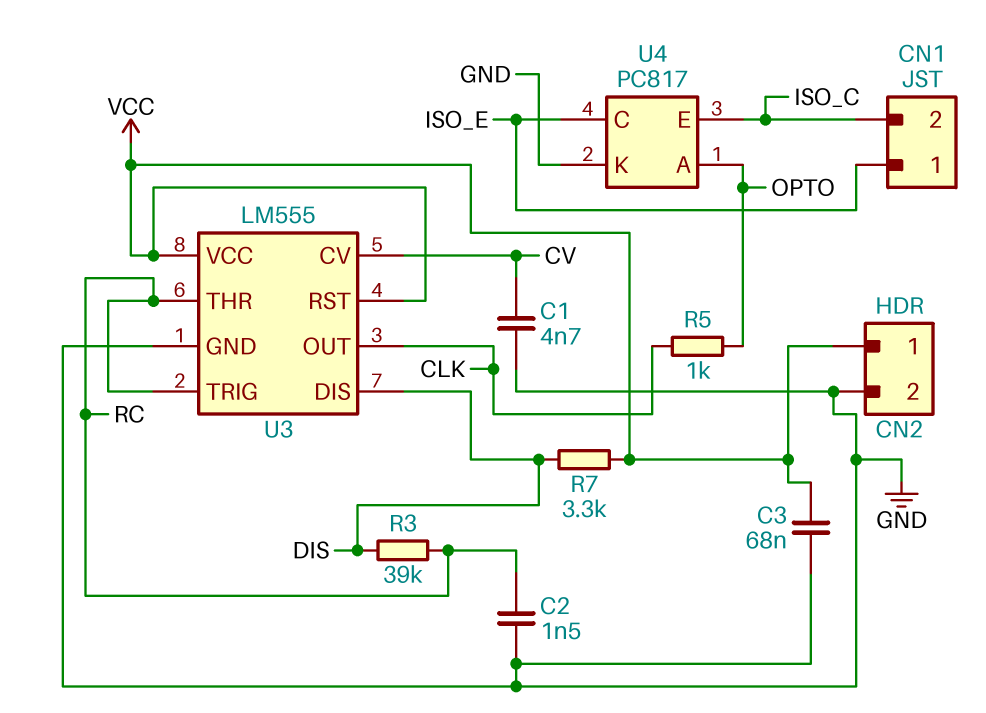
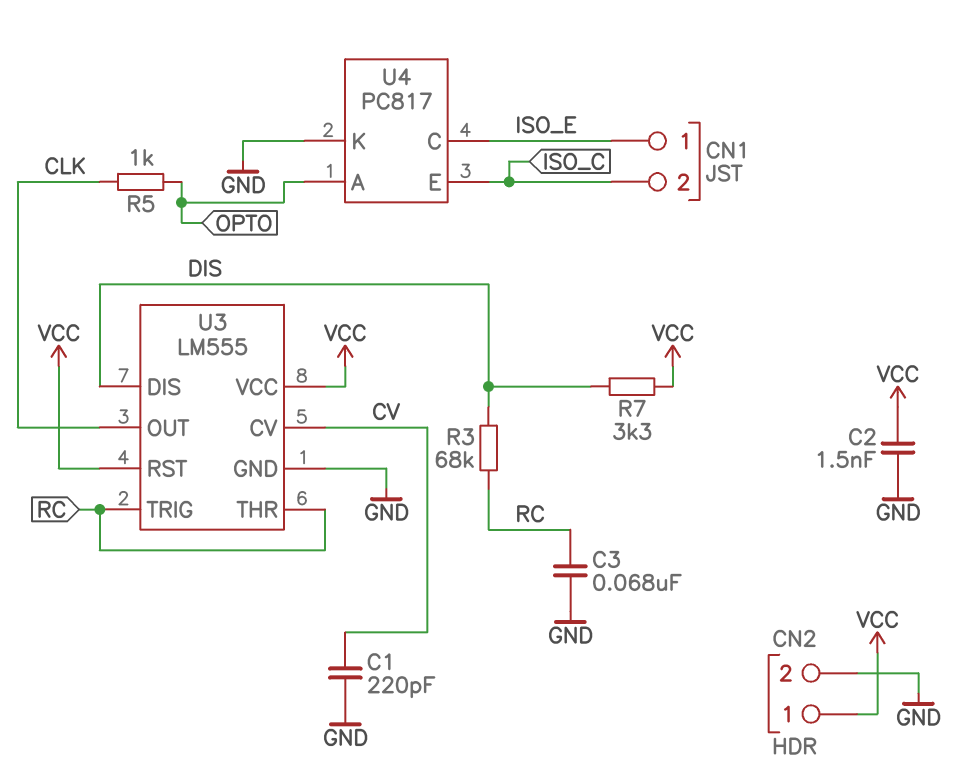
C1: 4.7nF (CV, GND) -> 220pF (CV, GND)
C2: 1.5nF (GND, RC) -> 1.5nF (GND, VCC)
C3: 68nF (GND, VCC) -> 68nF (GND, RC)
R3: 39k (DIS, RC) -> 68k (DIS, RC)

